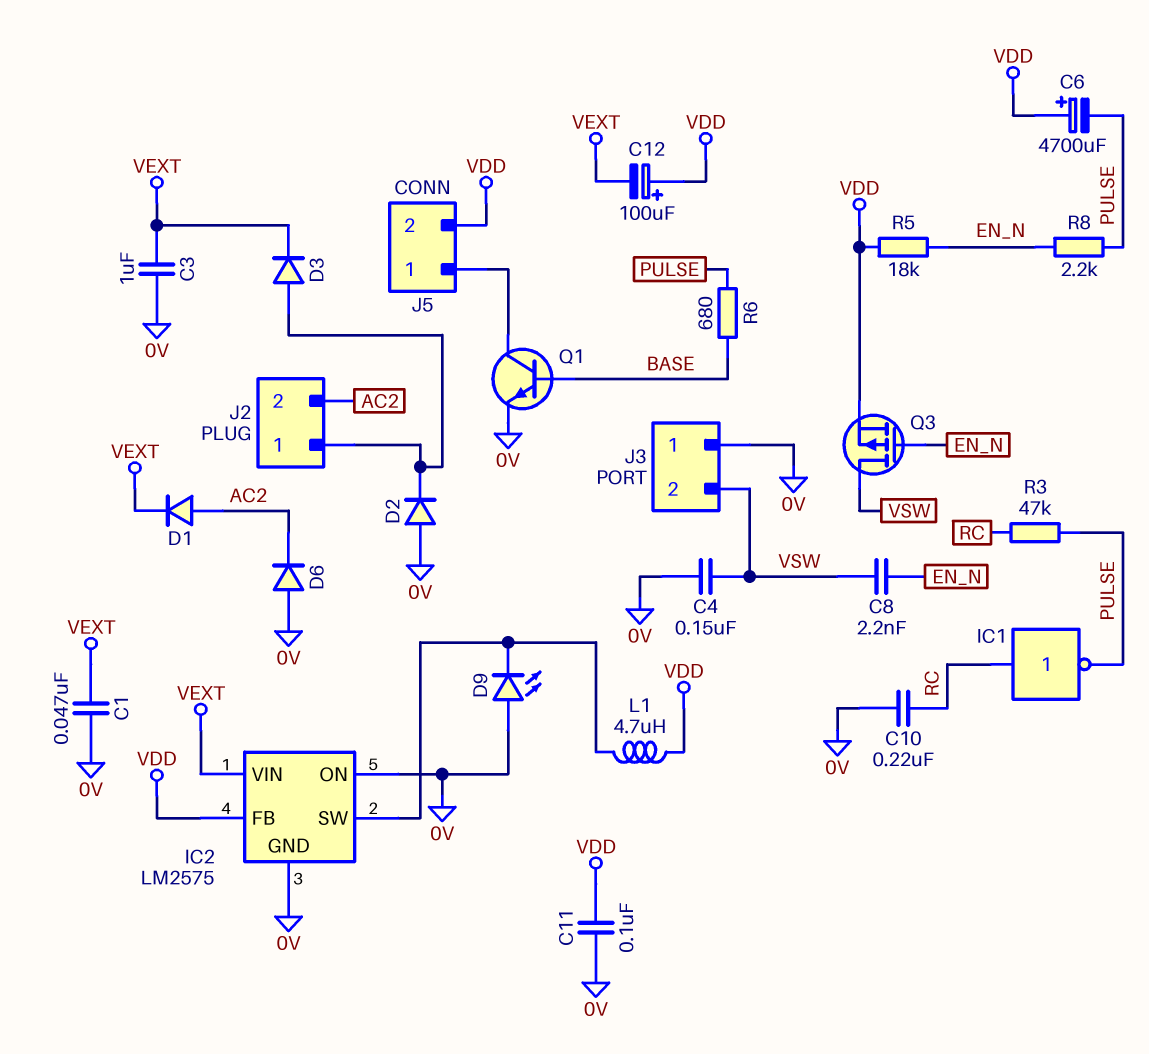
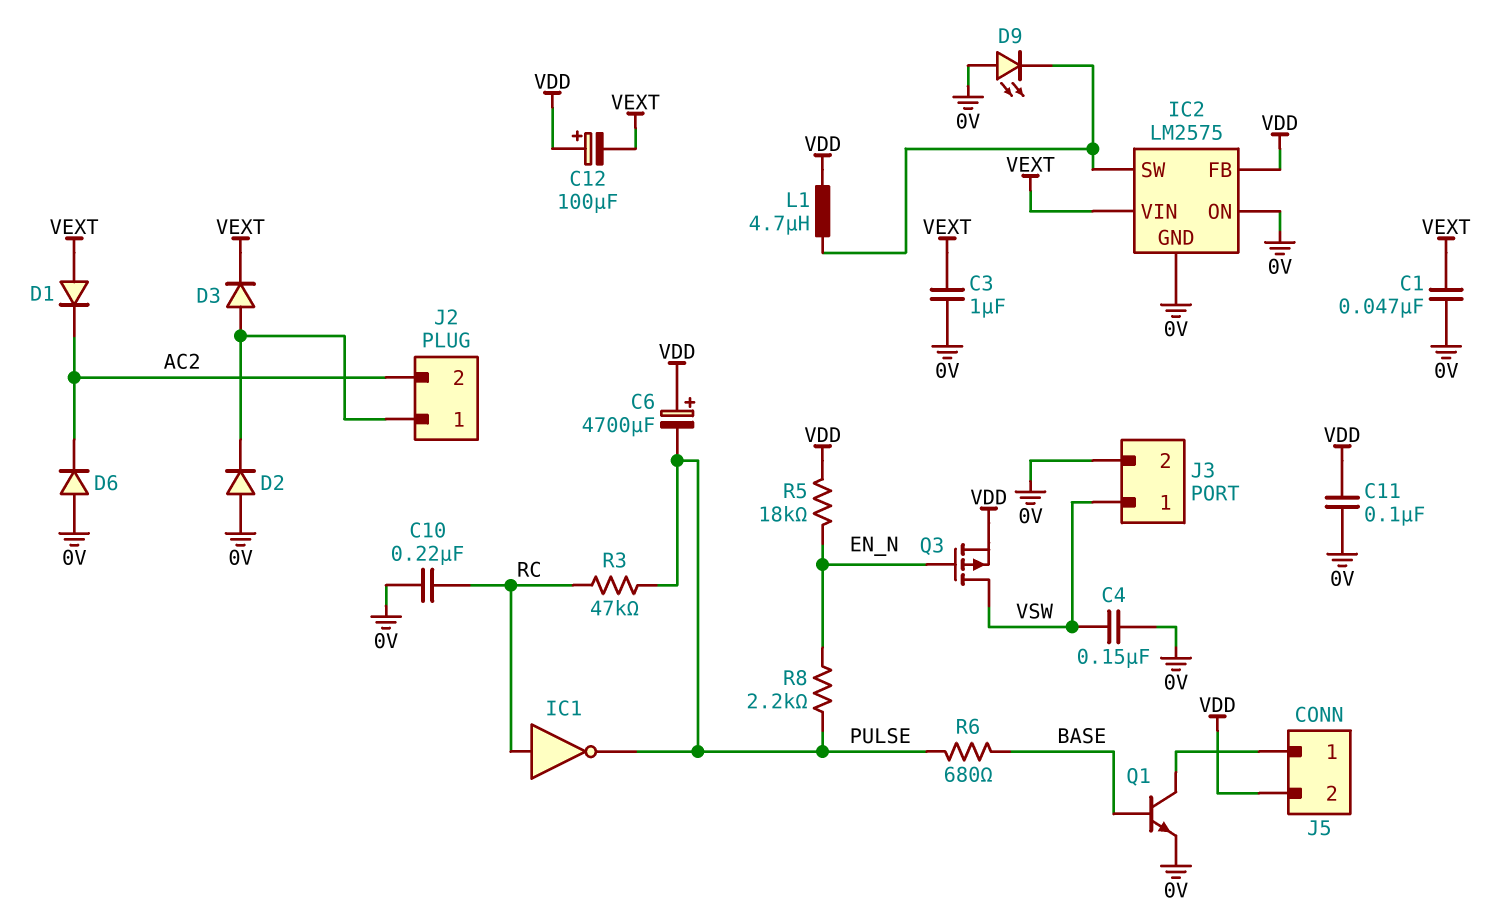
C8: 2.2nF (EN_N, VSW) -> none
D1: diode (A AC2, K VEXT) -> diode (A VEXT, K AC2)
J3 pin 1: 0V -> VSW
J3 pin 2: VSW -> 0V

